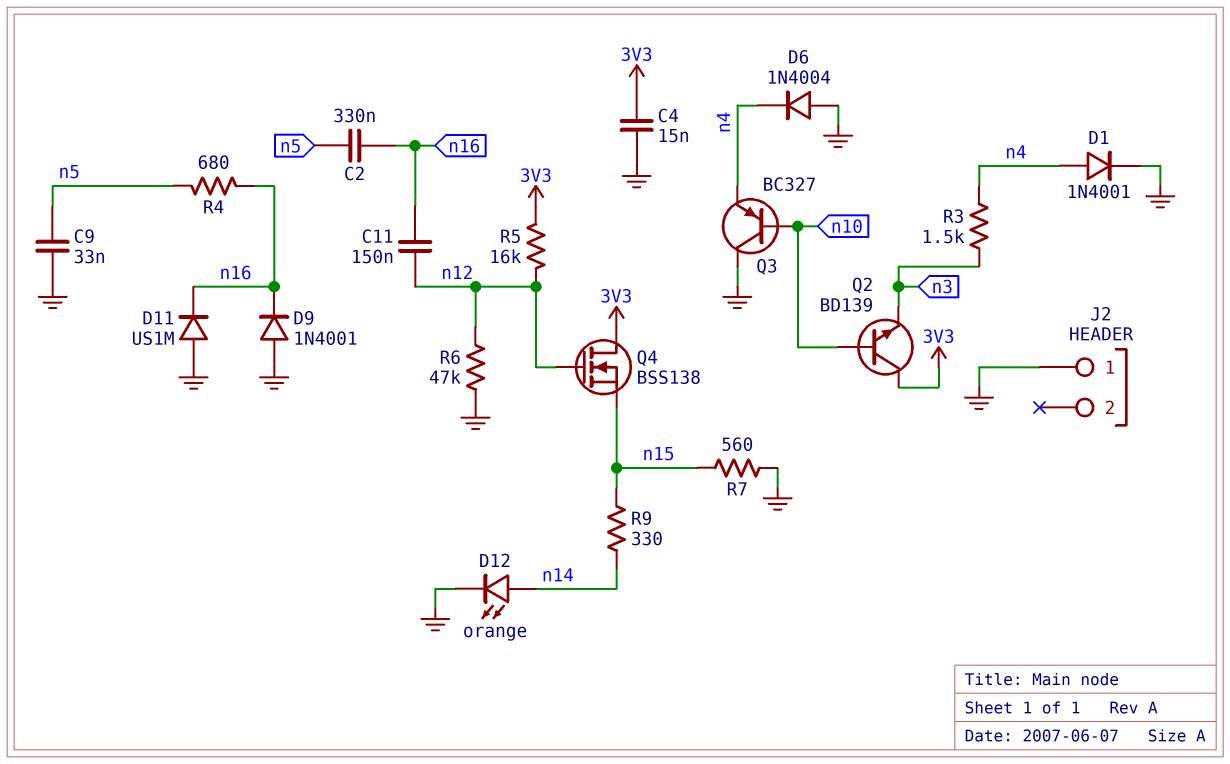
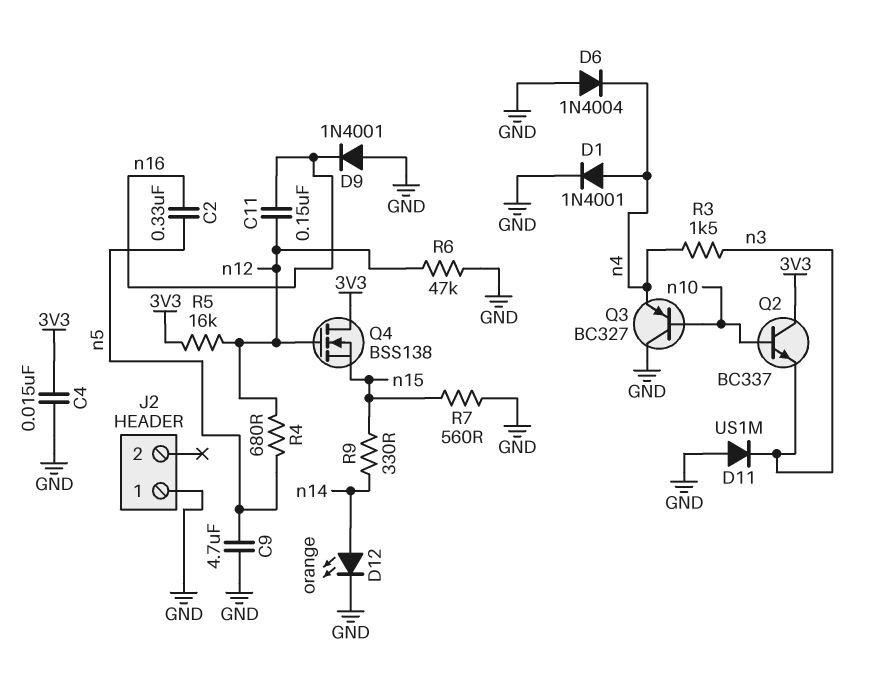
C9: 33nF (GND, n5) -> 4.7uF (GND, n5)
D11: diode US1M (A GND, K n16) -> diode US1M (A GND, K n3)
Q2: NPN BD139 (B n10, C 3V3, E n3) -> NPN BC337 (B n10, C 3V3, E n3)
R4: 680 (n5, n16) -> 680 (n5, n12)

